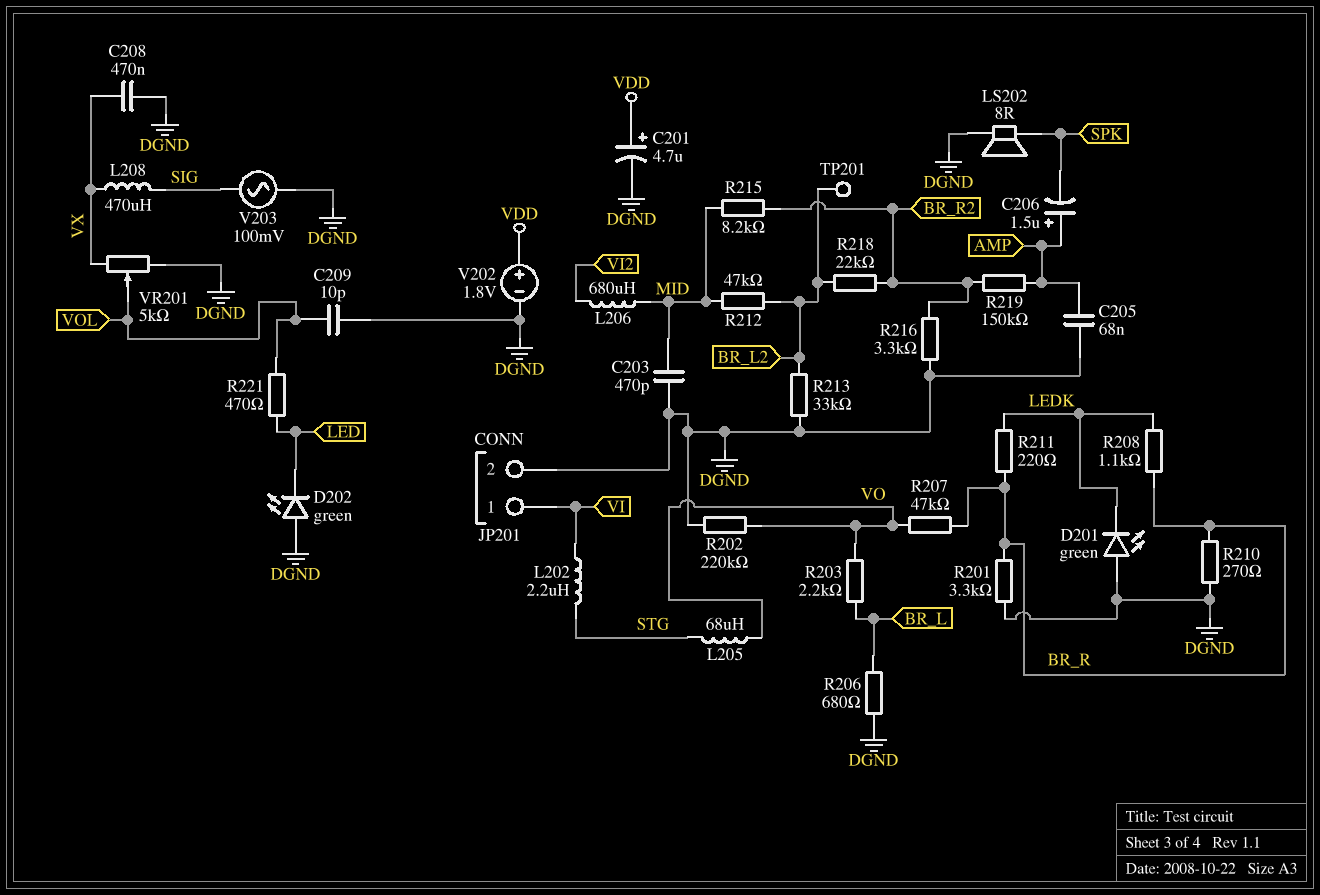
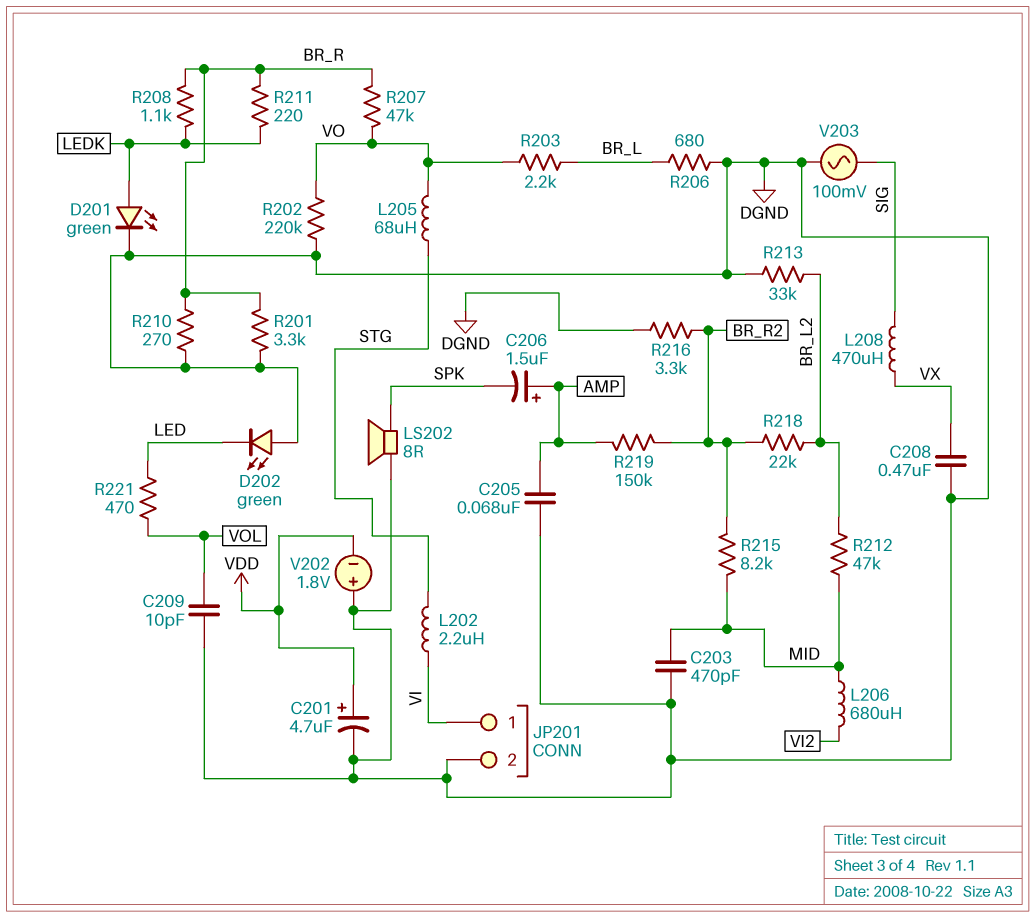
D201: LED green (A DGND, K LEDK) -> LED green (A LEDK, K DGND)
TP201: test point (BR_L2) -> none
V202: 1.8V (plus VDD, minus DGND) -> 1.8V (plus DGND, minus VDD)
VR201: 5k (DGND, VX, wiper VOL) -> none

